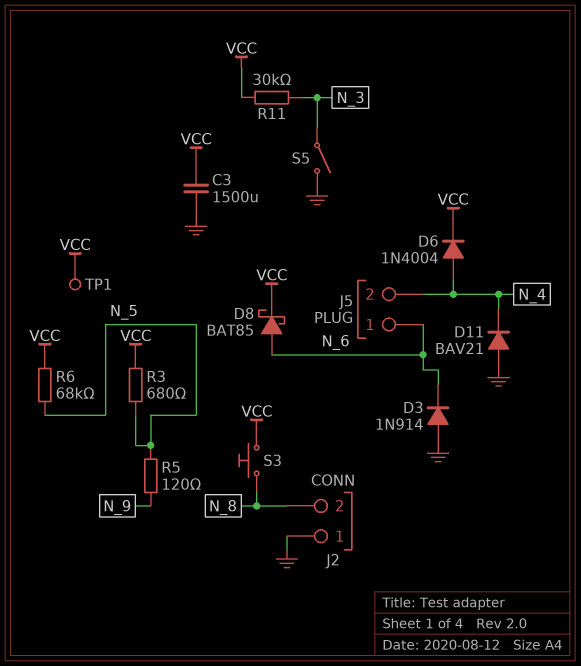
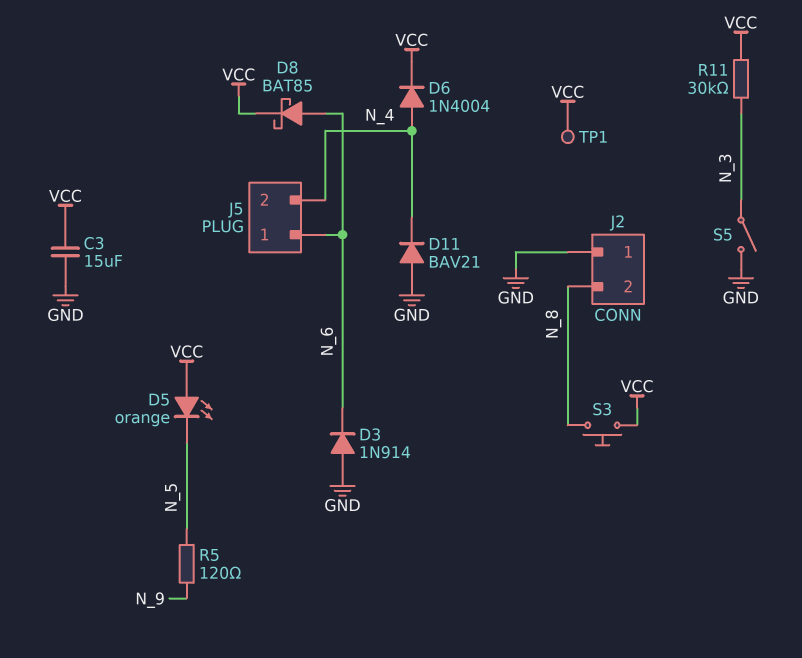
C3: 1500uF (GND, VCC) -> 15uF (GND, VCC)
D5: none -> LED orange (A VCC, K N_5)
R3: 680 (N_5, VCC) -> none
R6: 68k (N_5, VCC) -> none

